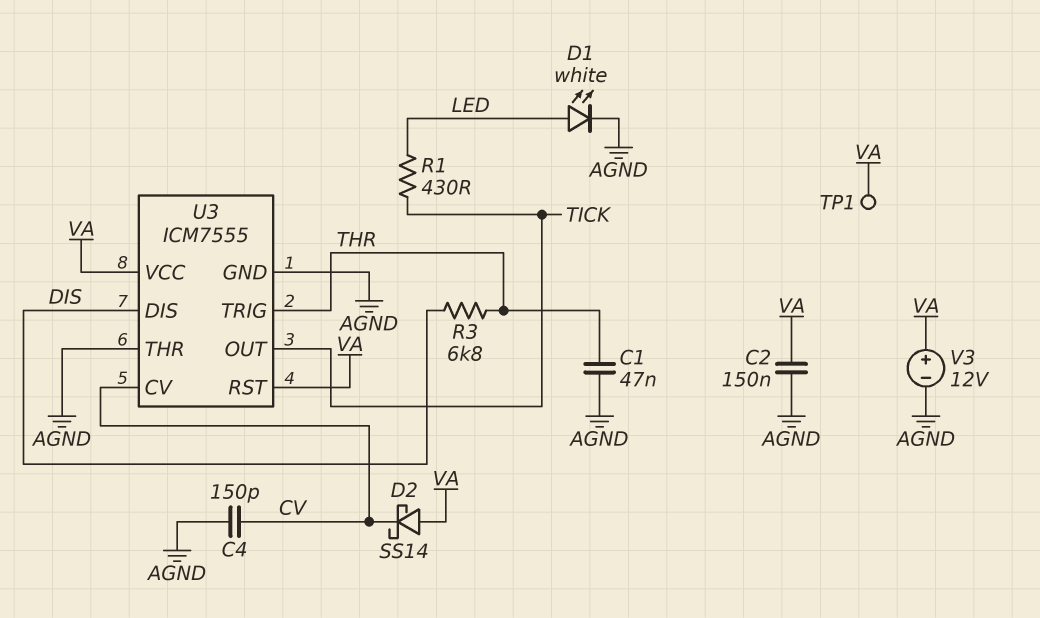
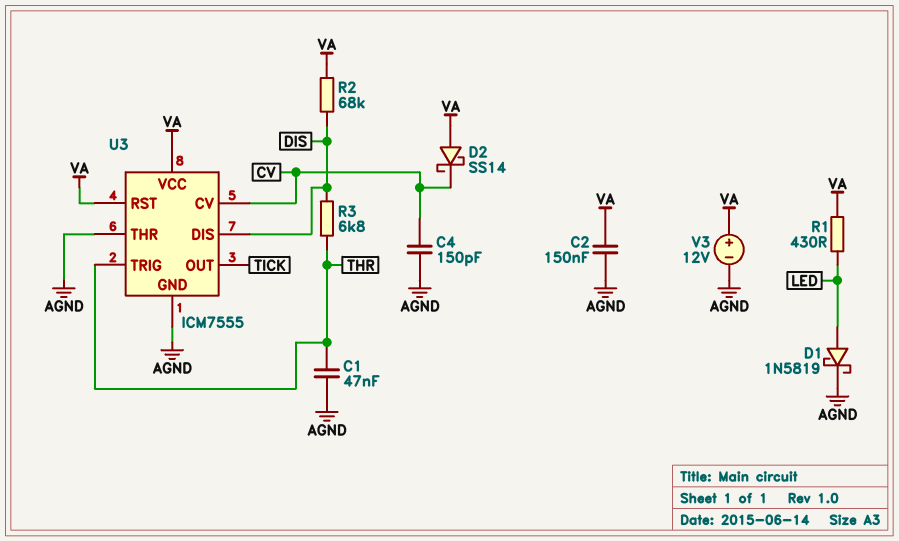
D1: LED white (A LED, K AGND) -> schottky 1N5819 (A LED, K AGND)
R1: 430 (LED, TICK) -> 430 (LED, VA)
R2: none -> 68k (DIS, VA)
TP1: test point (VA) -> none

